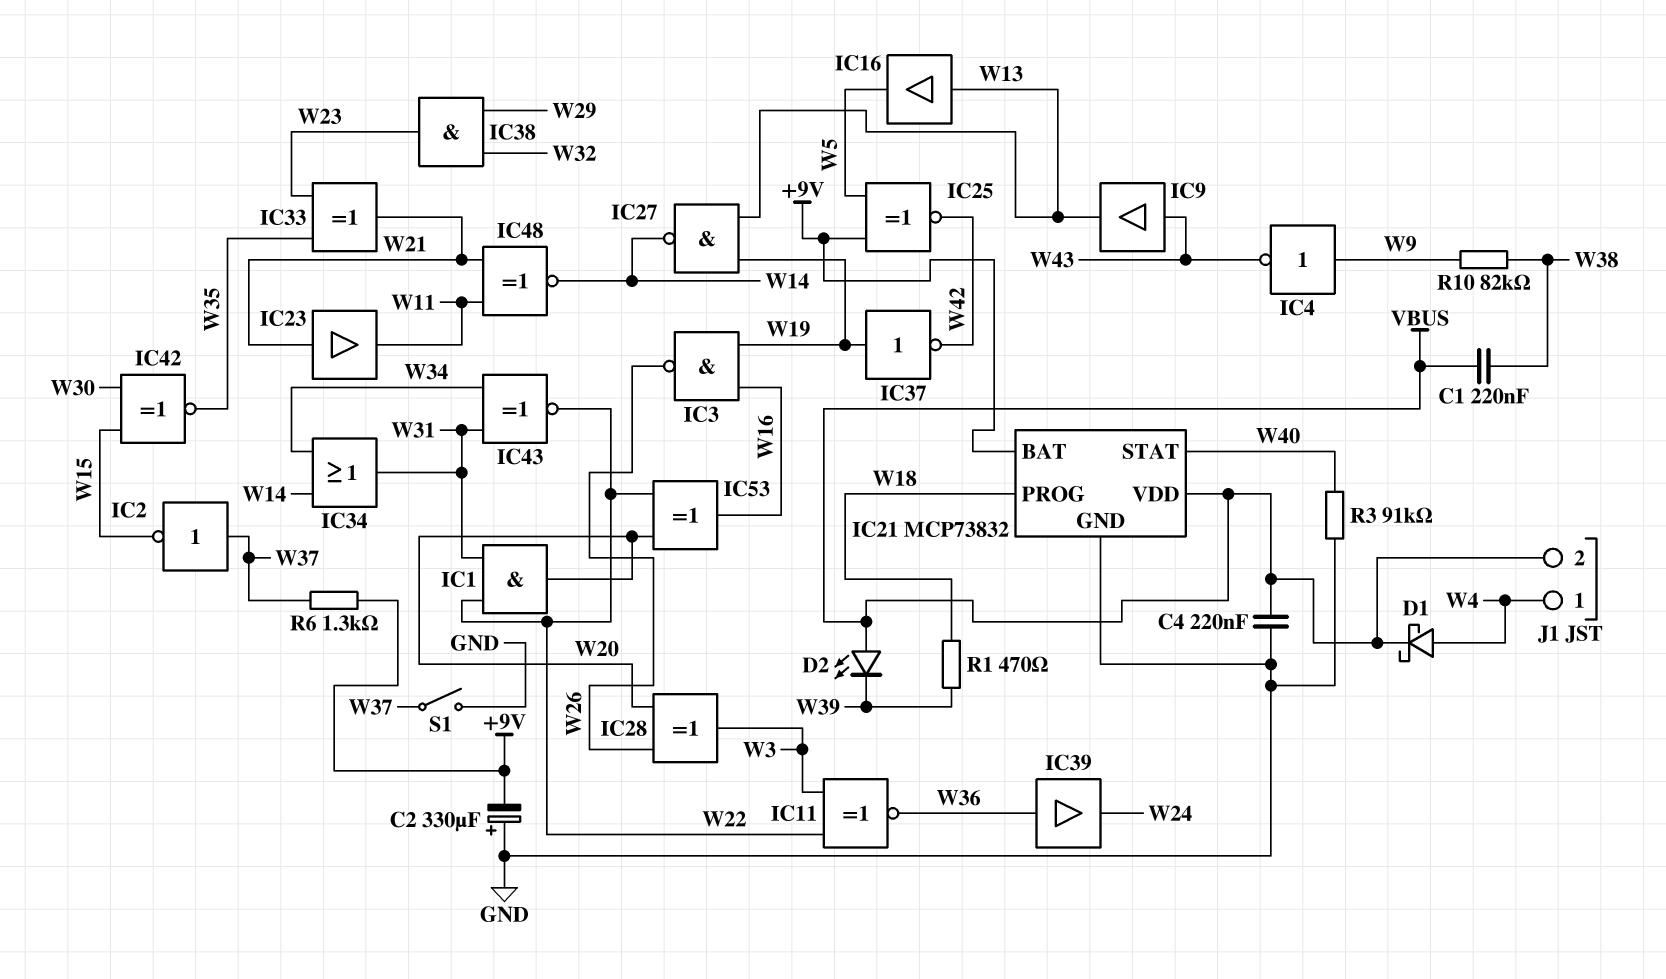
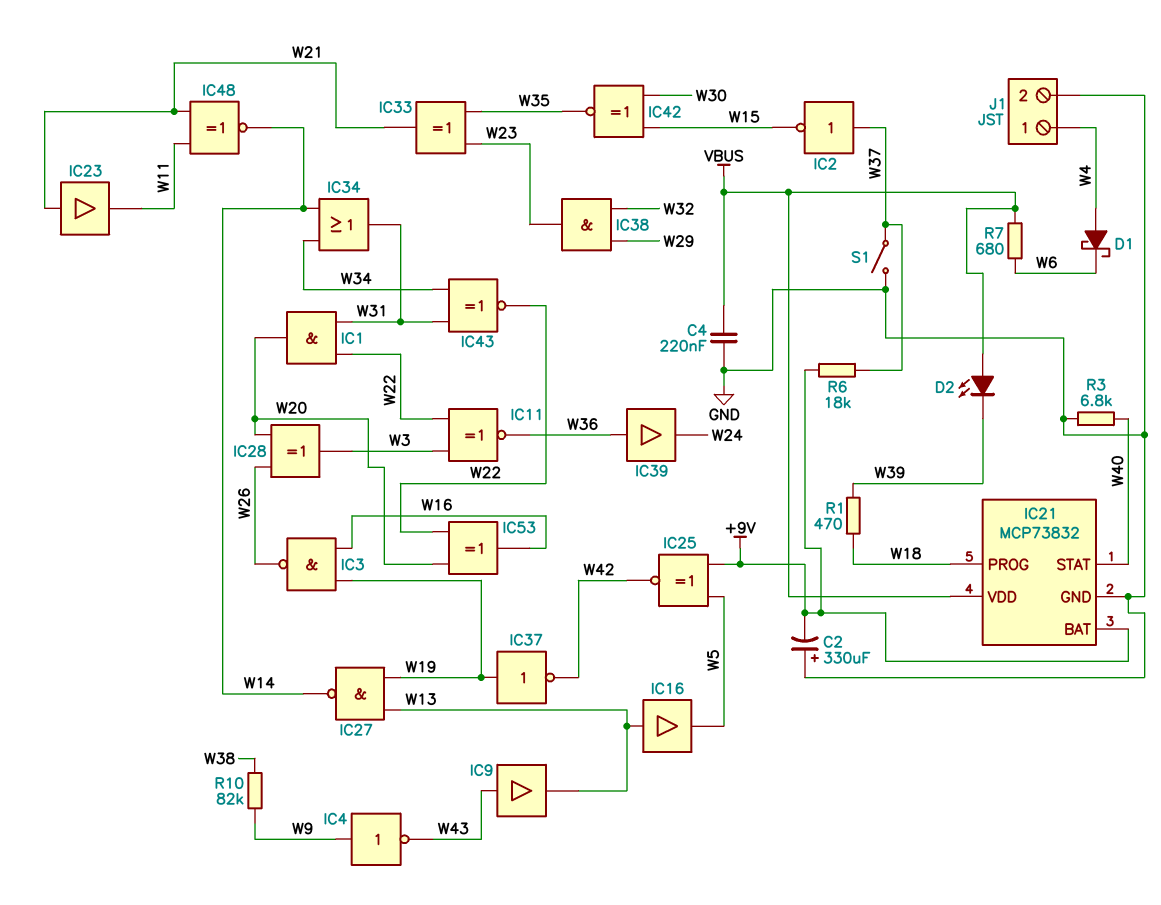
C1: 220nF (VBUS, W38) -> none
D1: schottky (A W4, K VBUS) -> schottky (A W4, K W6)
J1 pin 2: VBUS -> GND
R3: 91k (GND, W40) -> 6.8k (GND, W40)
R6: 1.3k (+9V, W37) -> 18k (+9V, W37)
R7: none -> 680 (VBUS, W6)

